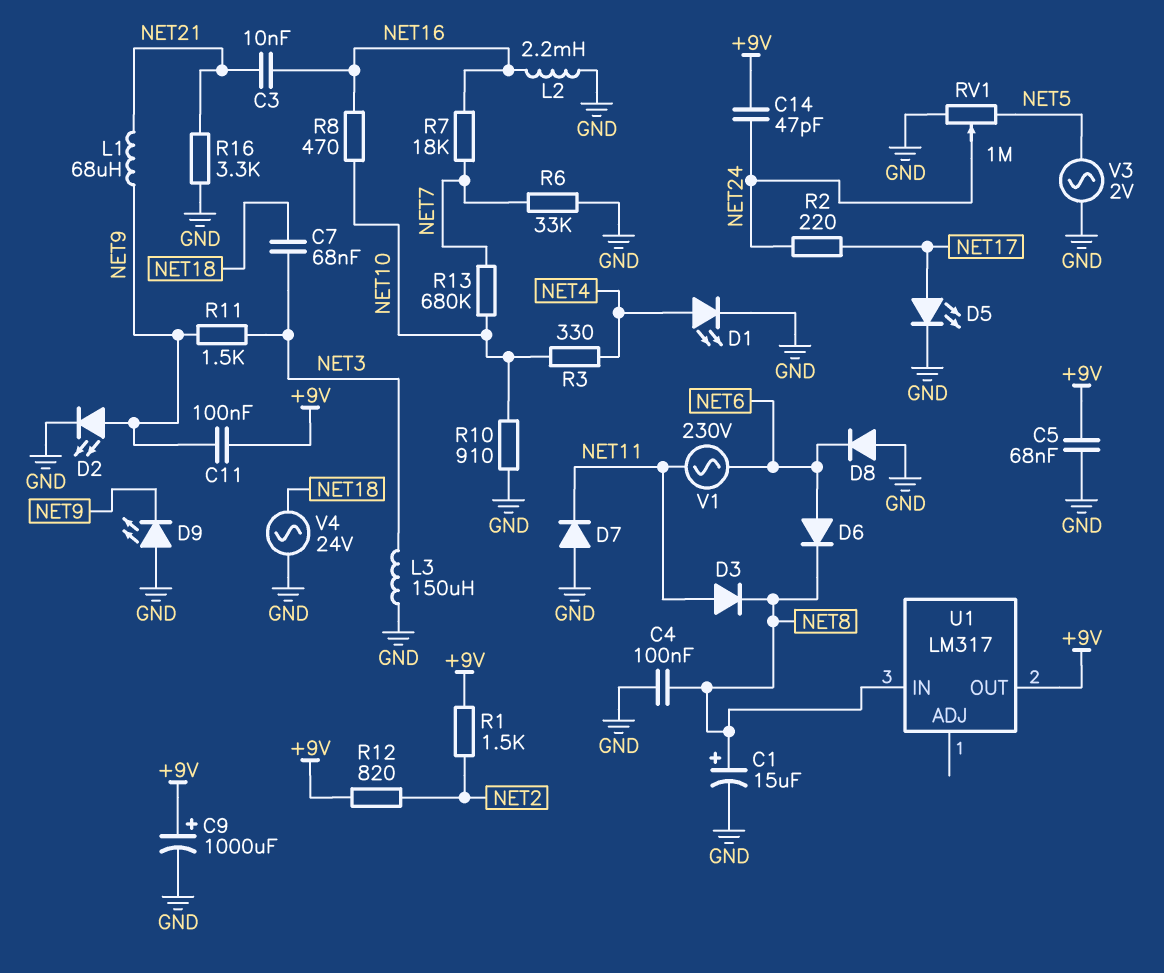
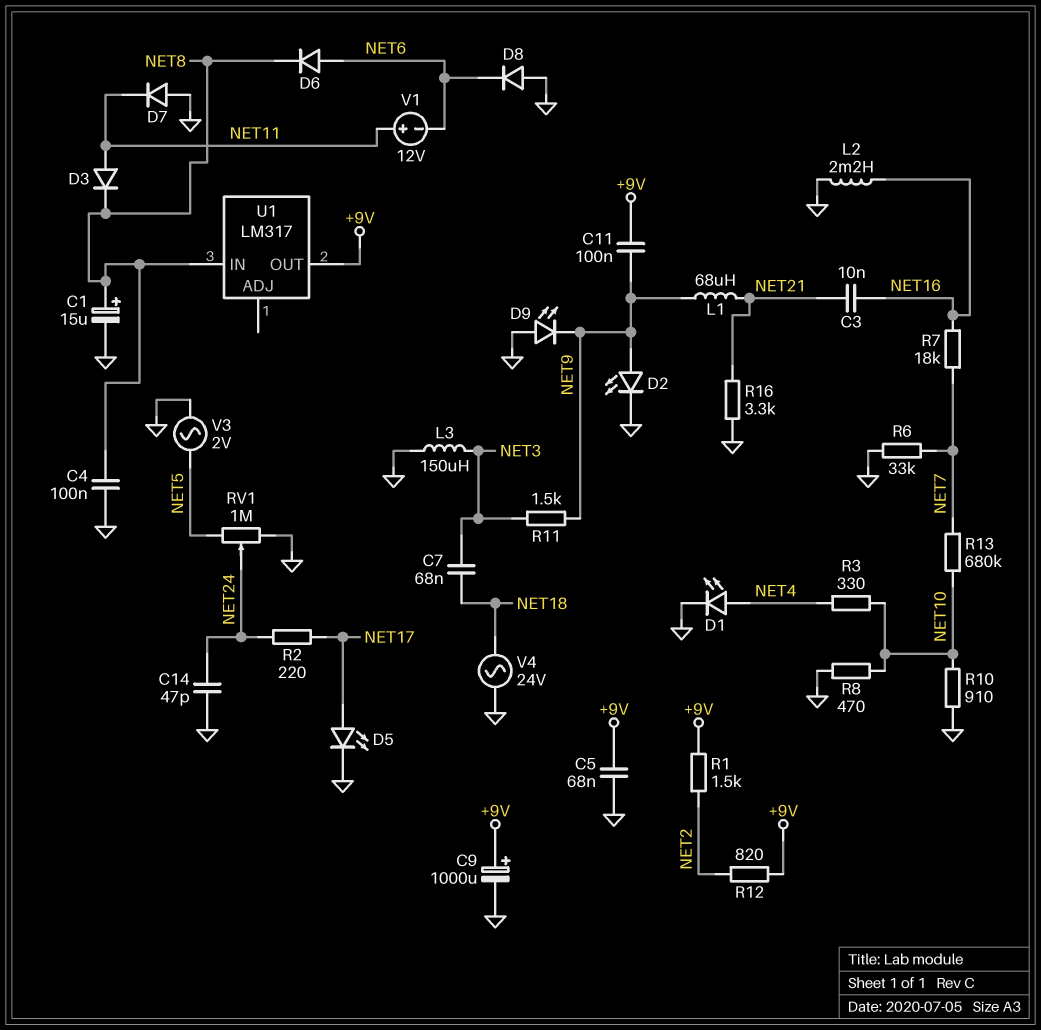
C14: 47pF (+9V, NET24) -> 47pF (GND, NET24)
R8: 470 (NET10, NET16) -> 470 (GND, NET10)
V1: AC 230V (NET6, NET11) -> 12V (plus NET11, minus NET6)

